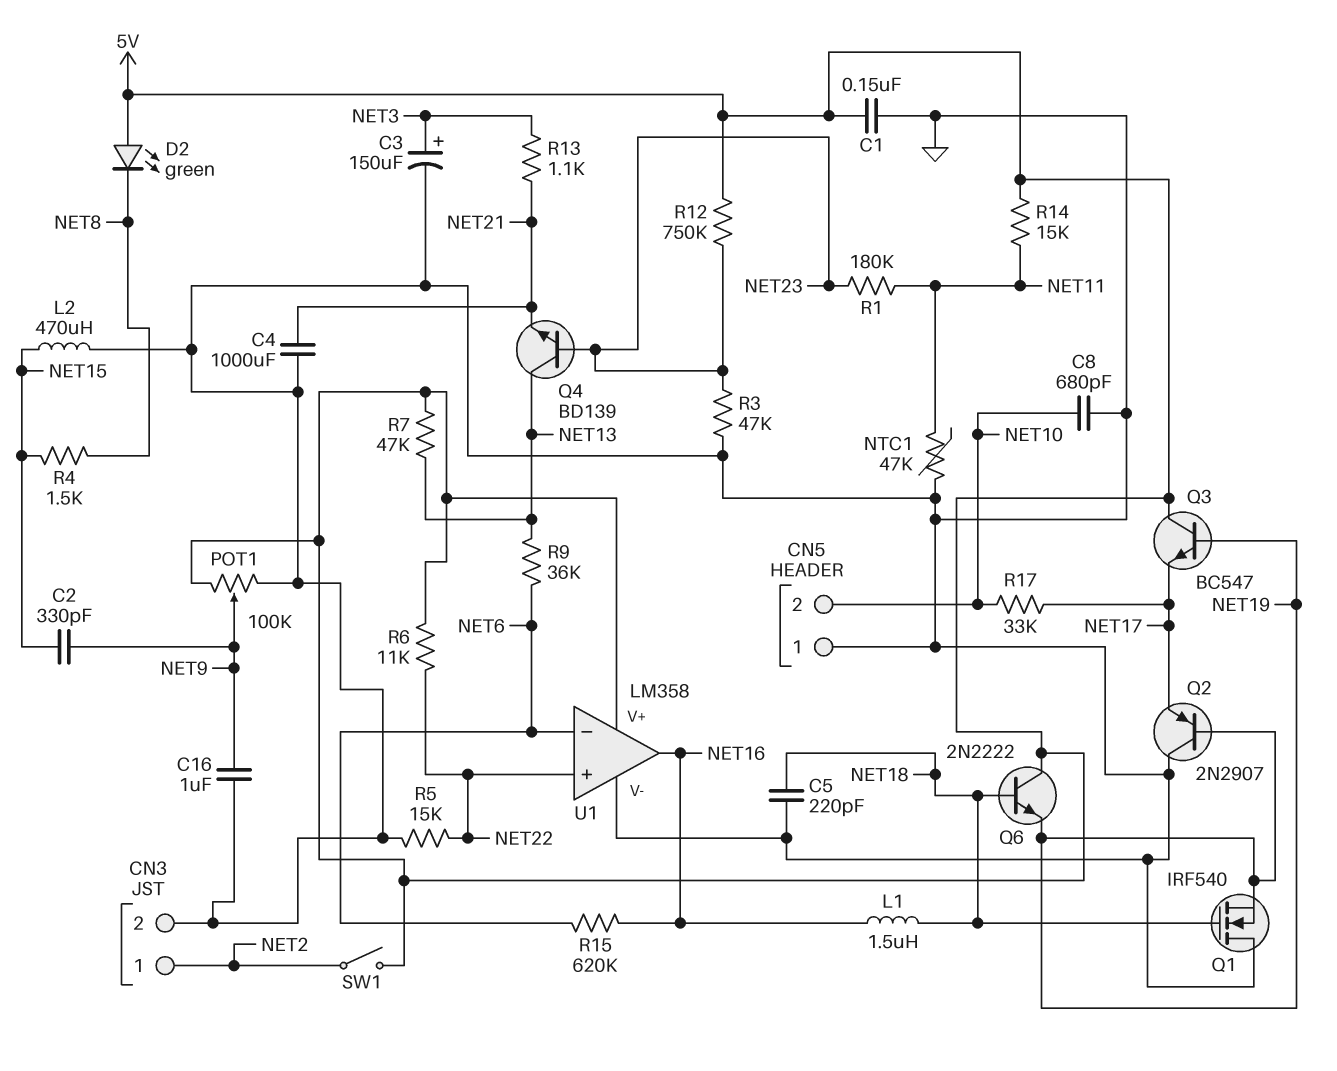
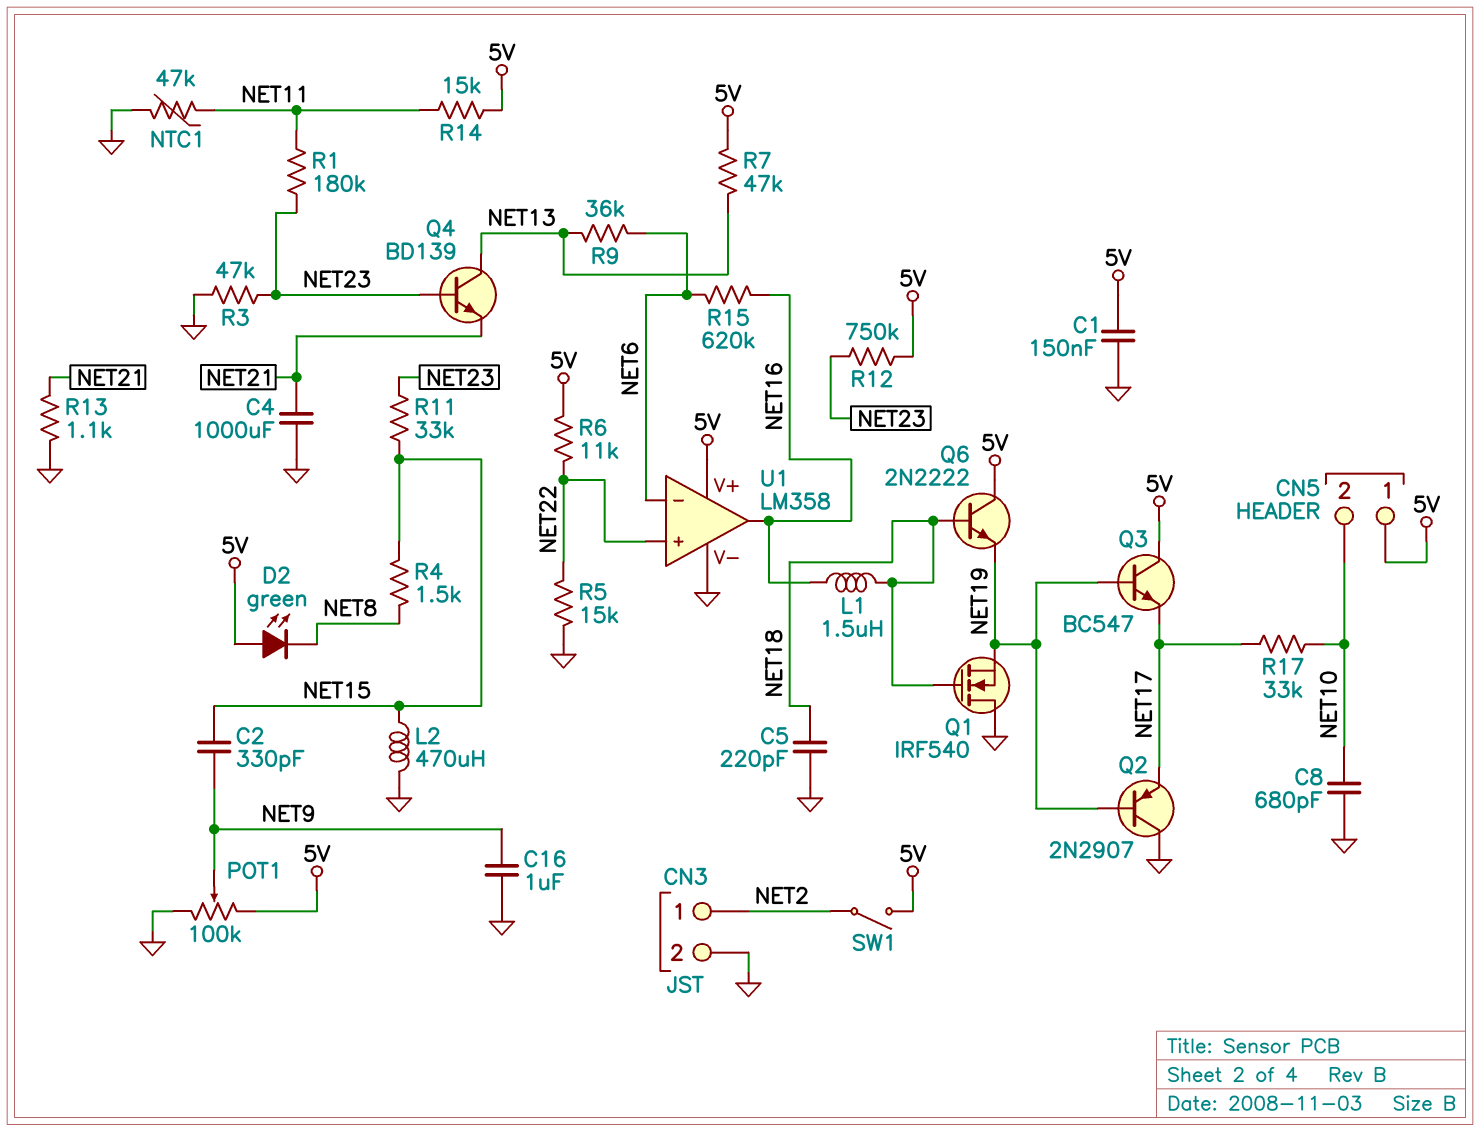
C3: 150uF (plus NET3, minus GND) -> none
CN5 pin 1: GND -> 5V
R11: none -> 33k (NET15, NET23)
R13: 1.1k (NET3, NET21) -> 1.1k (GND, NET21)

